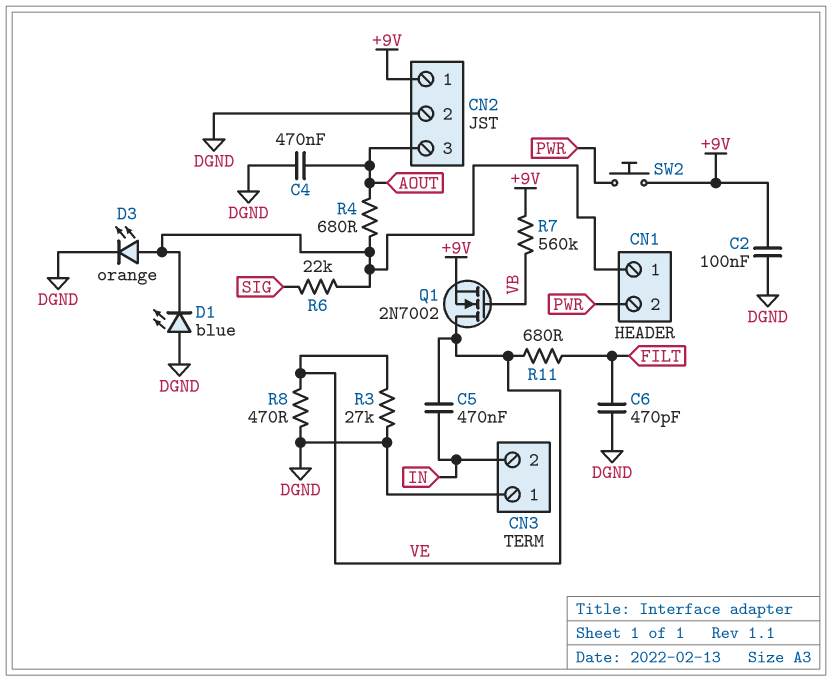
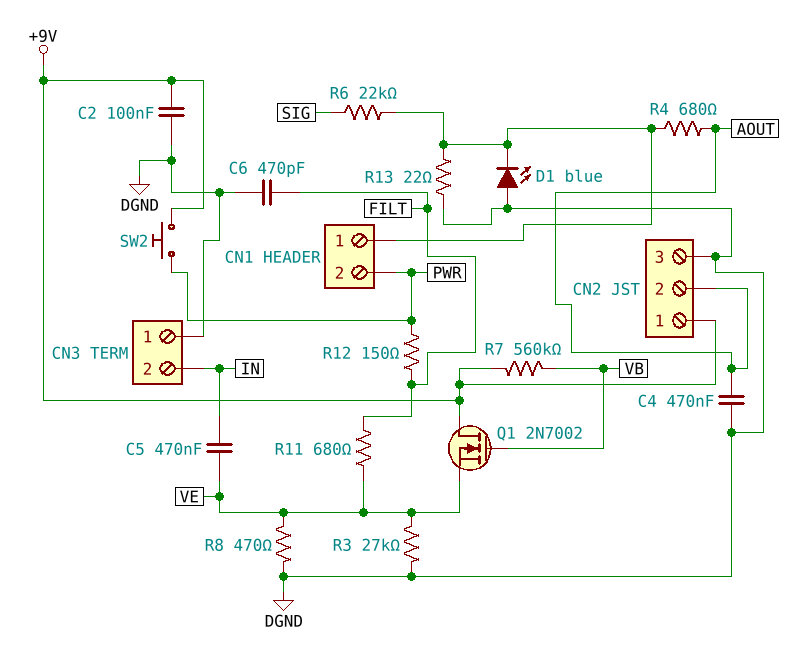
CN2 pin 2: DGND -> AOUT
CN2 pin 3: AOUT -> DGND
D3: LED orange (A CN1/1, K DGND) -> none
Q1: NMOS 2N7002 (G VB, D VE, S +9V) -> NMOS 2N7002 (G VB, D +9V, S VE)
R12: none -> 150 (FILT, PWR)
R13: none -> 22 (CN1/1, DGND)

